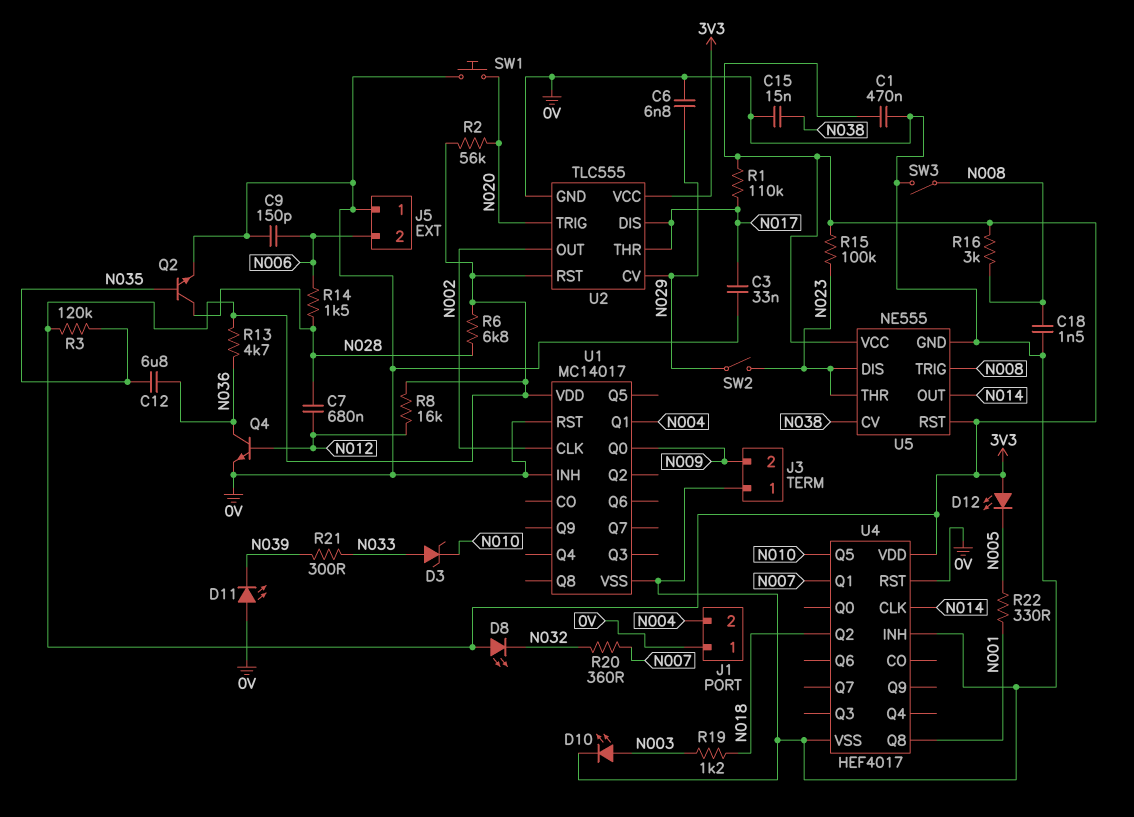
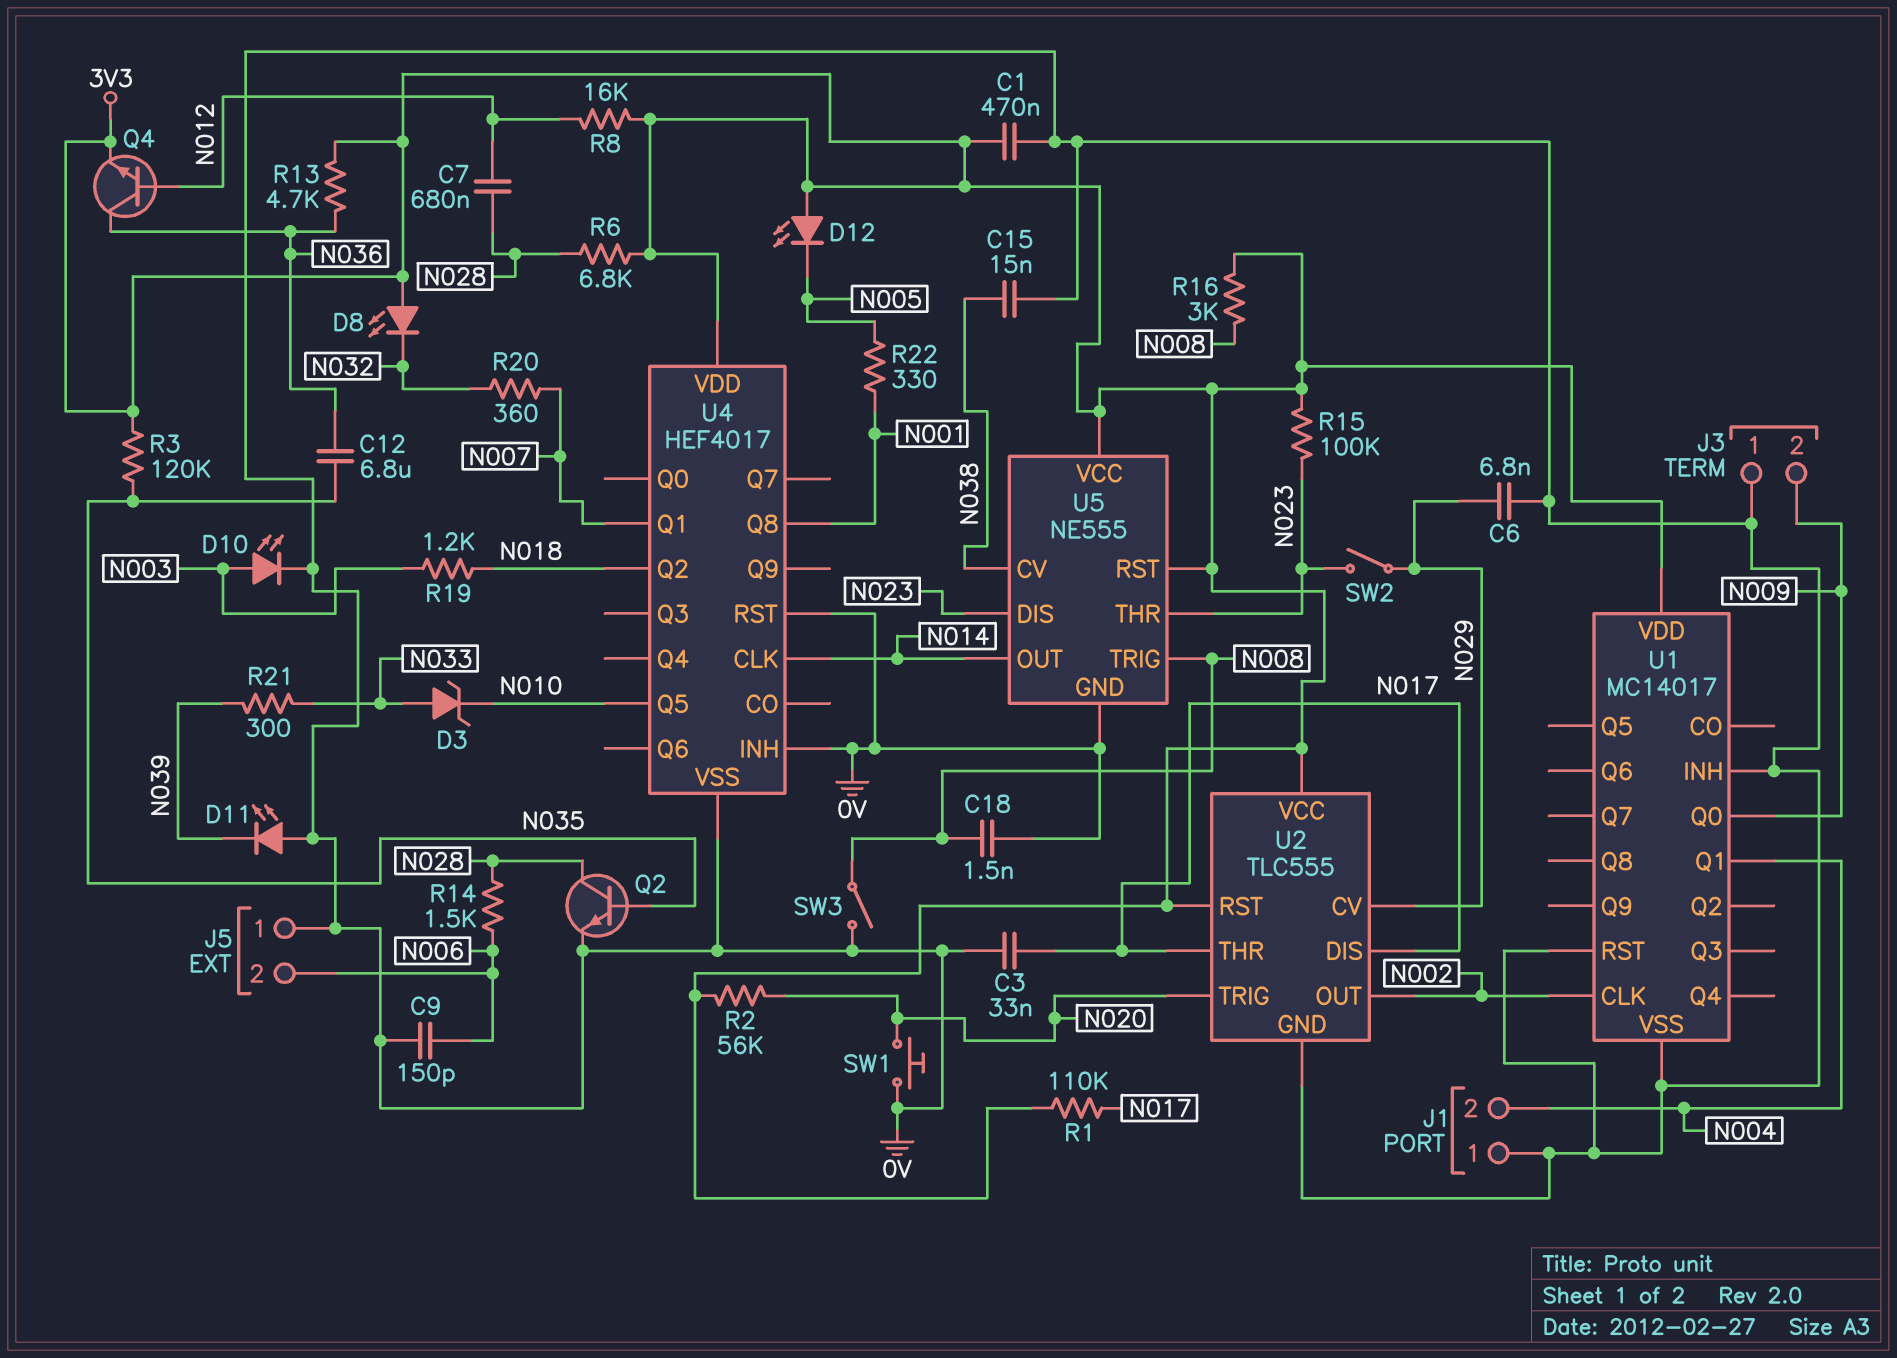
Q4: NPN (B N012, C N036, E 0V) -> NPN (B N012, C N036, E 3V3)

